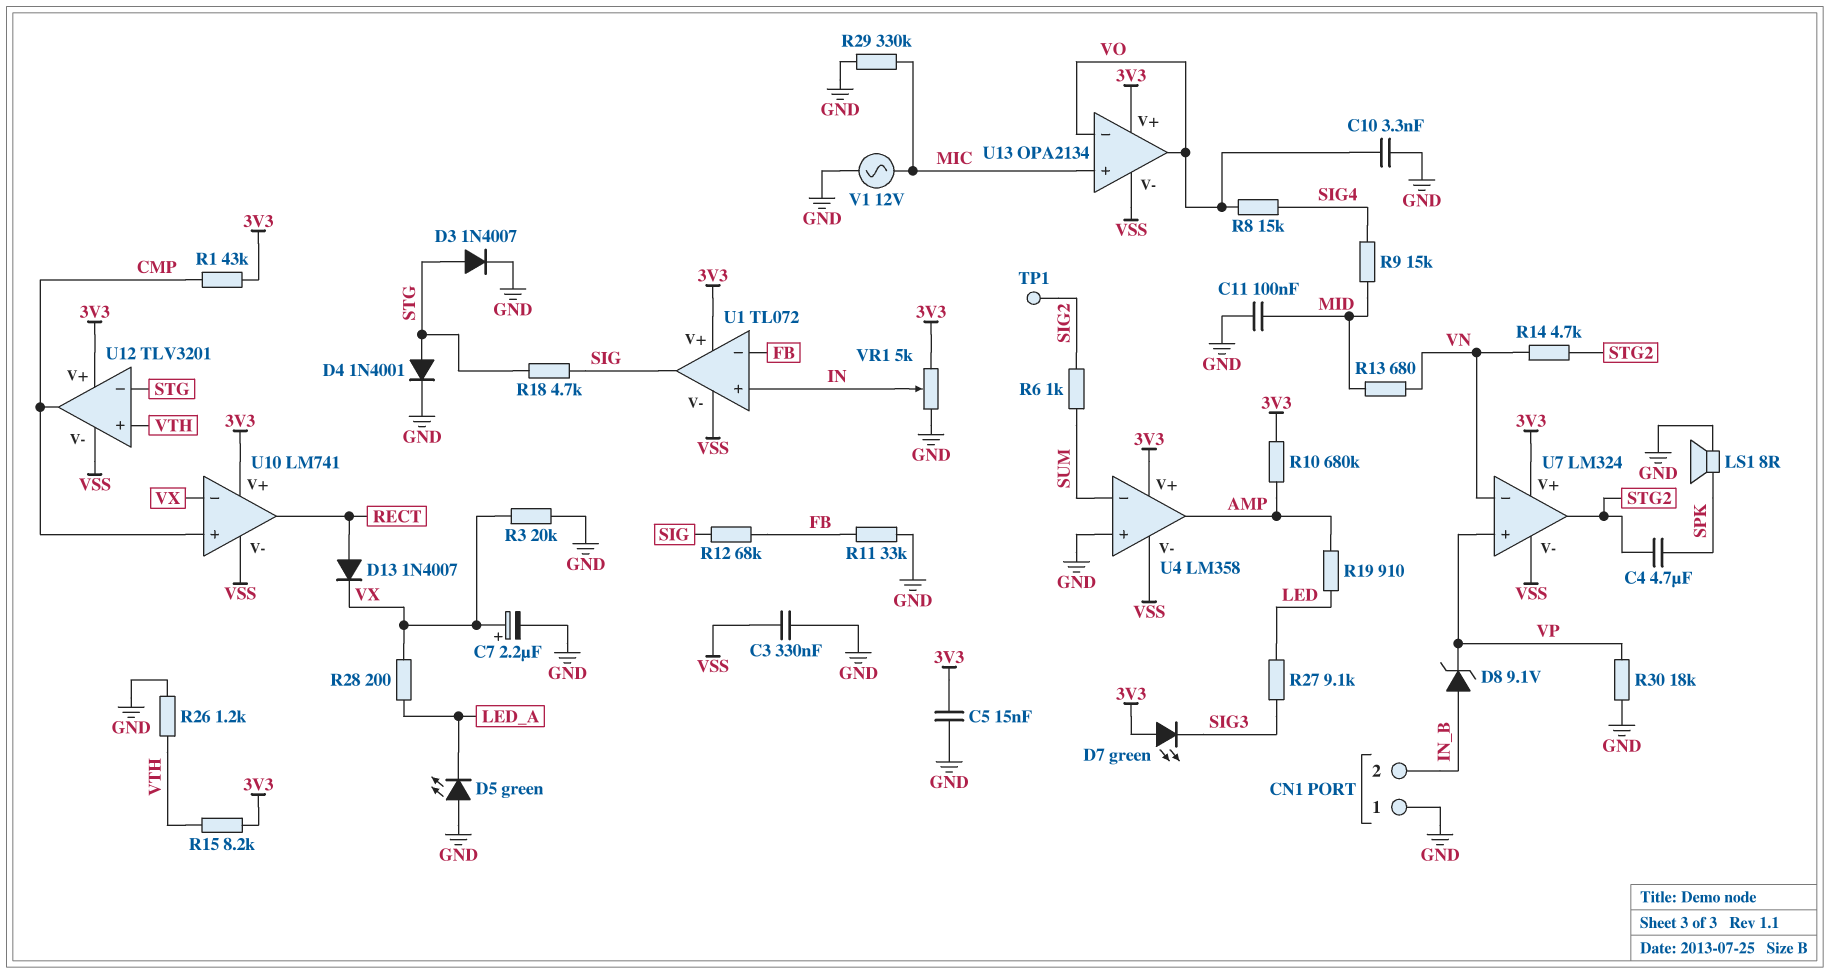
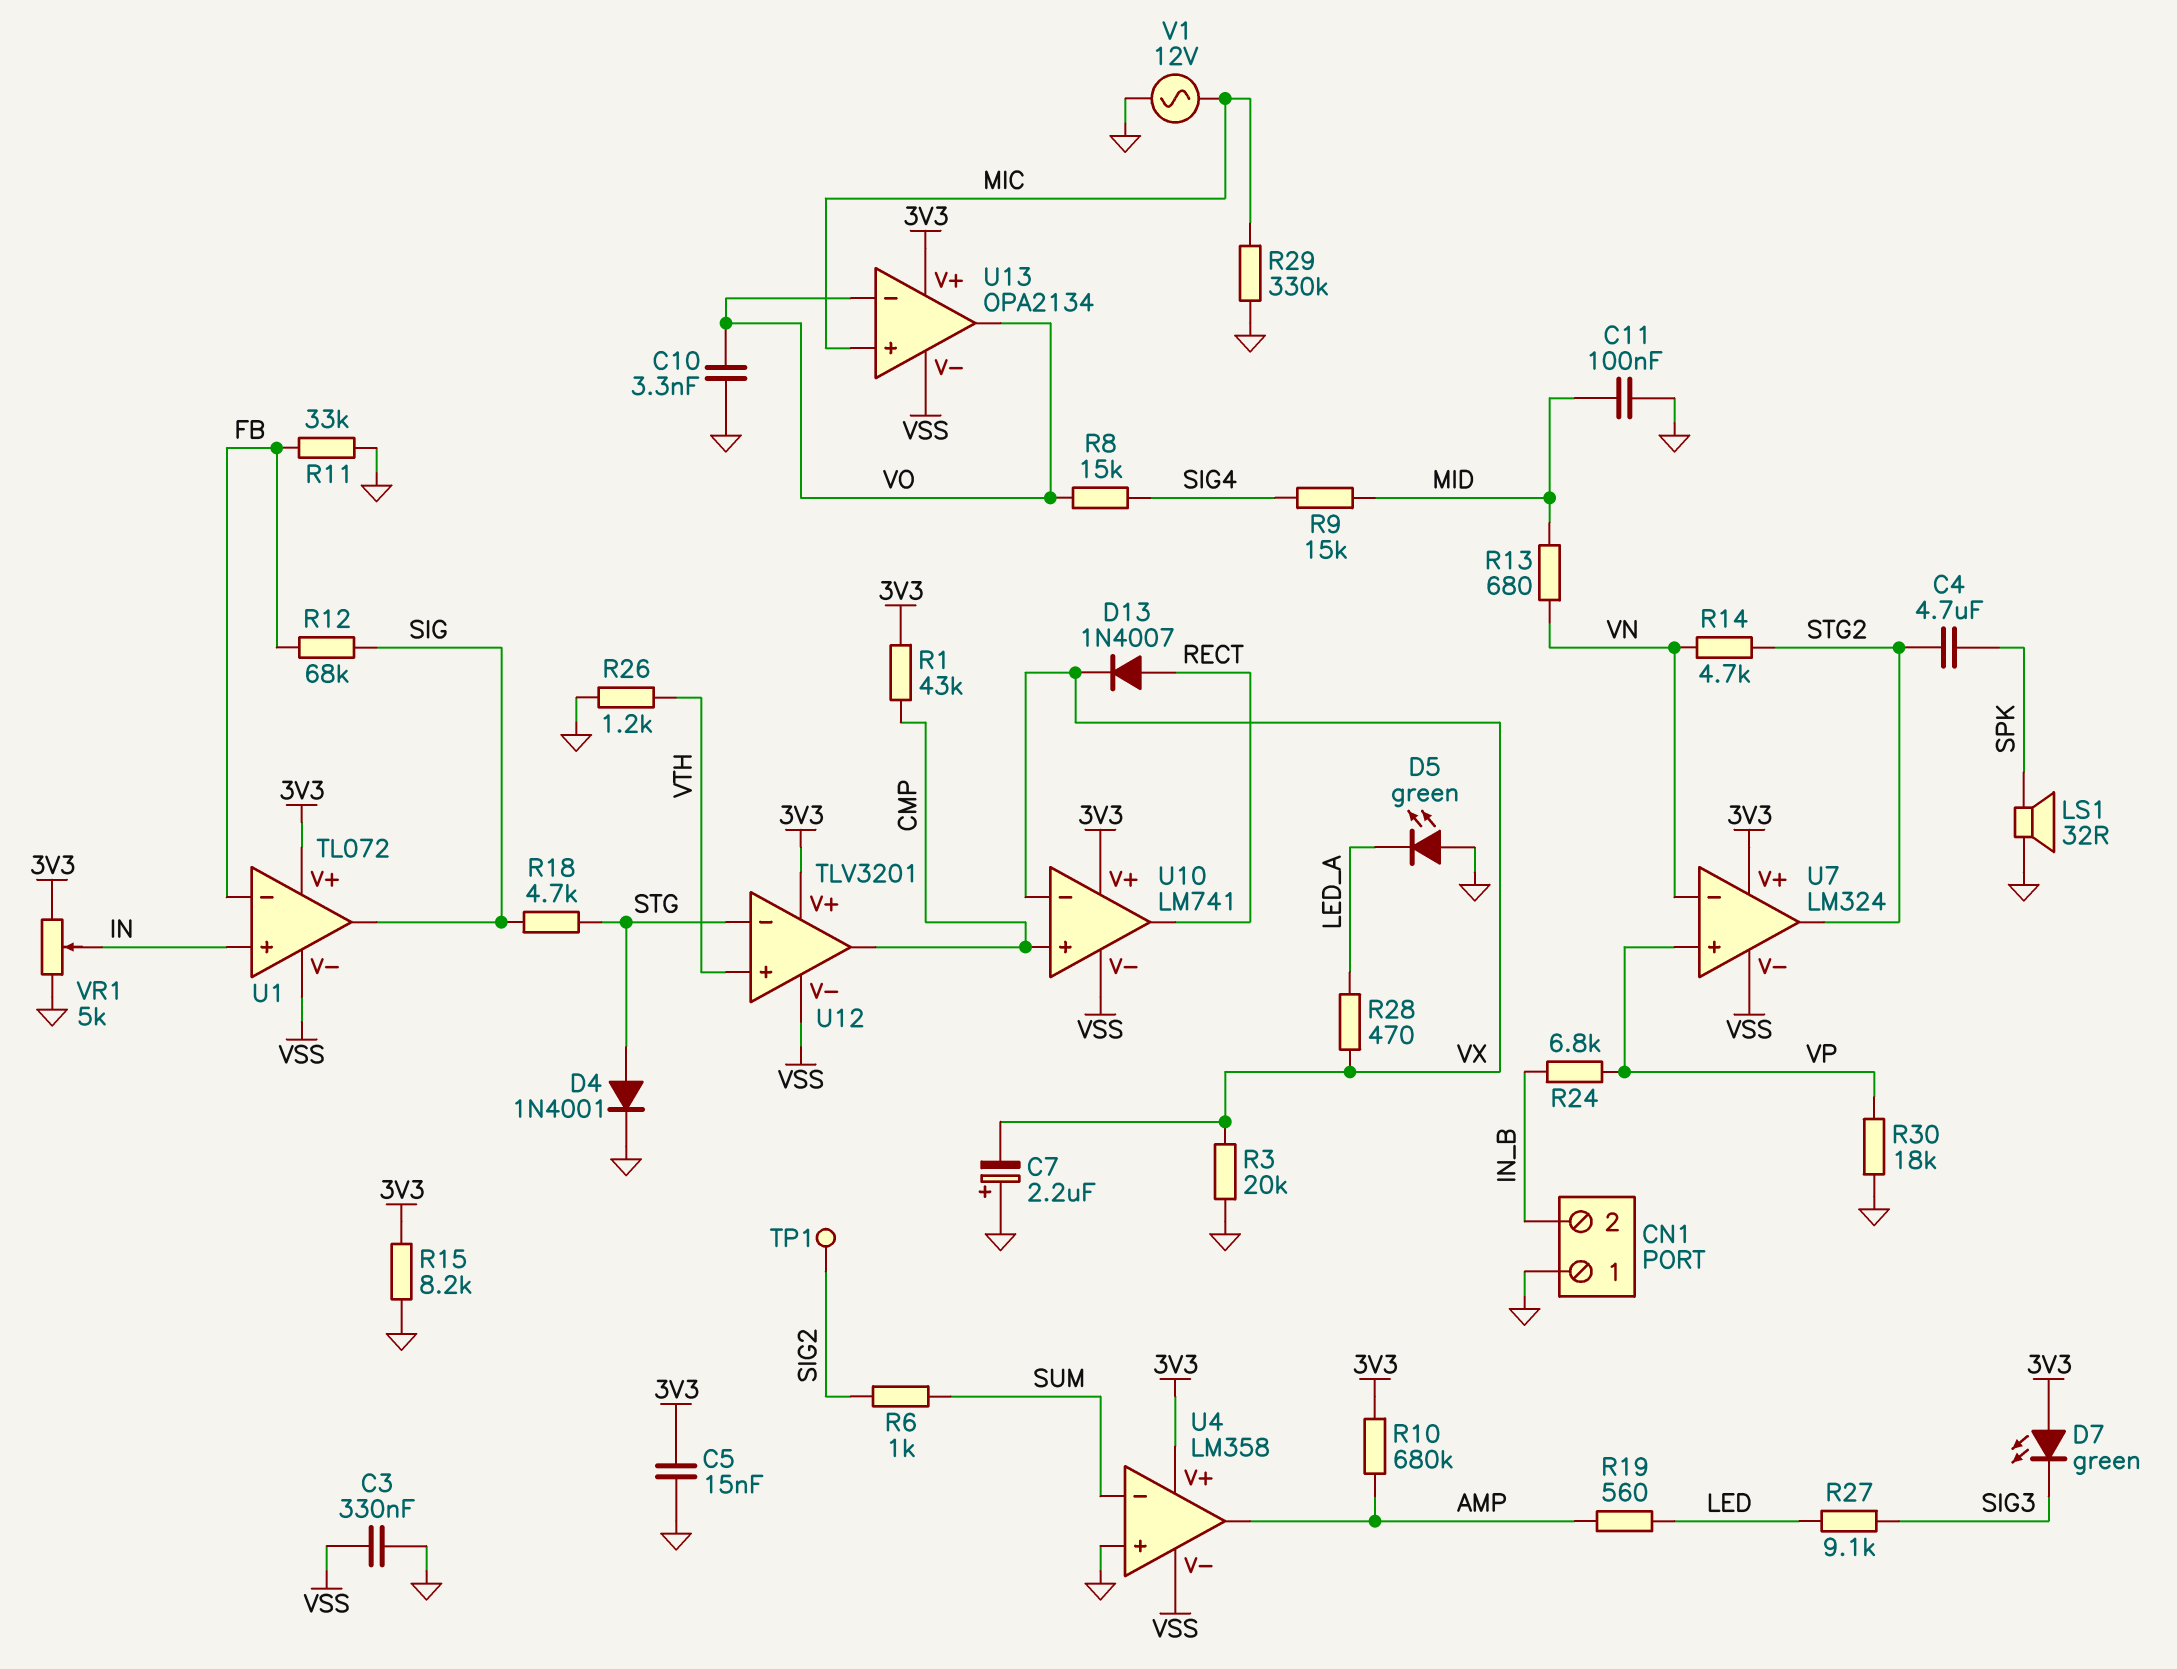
C7: 2.2uF (plus VX, minus GND) -> 2.2uF (plus GND, minus VX)
D3: diode 1N4007 (A STG, K GND) -> none
D8: zener 9.1V (A IN_B, K VP) -> none
LS1: speaker 8R (GND, SPK) -> speaker 32R (GND, SPK)
R15: 8.2k (3V3, VTH) -> 8.2k (3V3, GND)
R19: 910 (AMP, LED) -> 560 (AMP, LED)
R24: none -> 6.8k (IN_B, VP)
R28: 200 (LED_A, VX) -> 470 (LED_A, VX)

